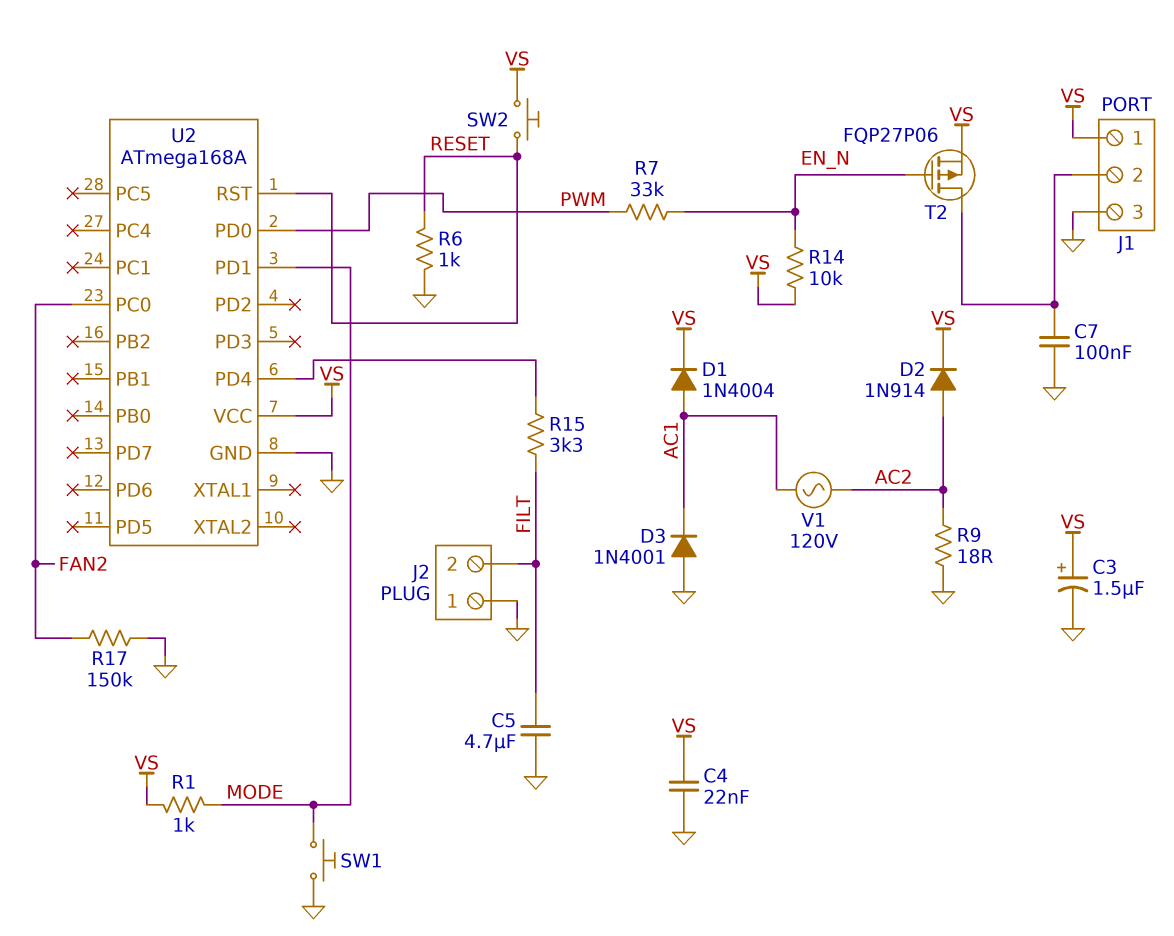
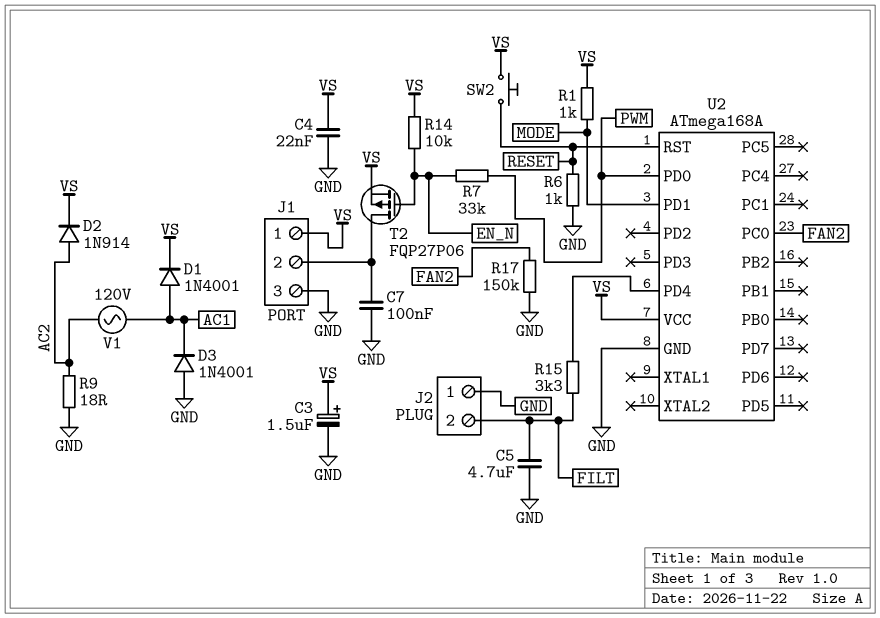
D1: diode 1N4004 (A AC1, K VS) -> diode 1N4001 (A AC1, K VS)
SW1: button (GND, MODE) -> none

